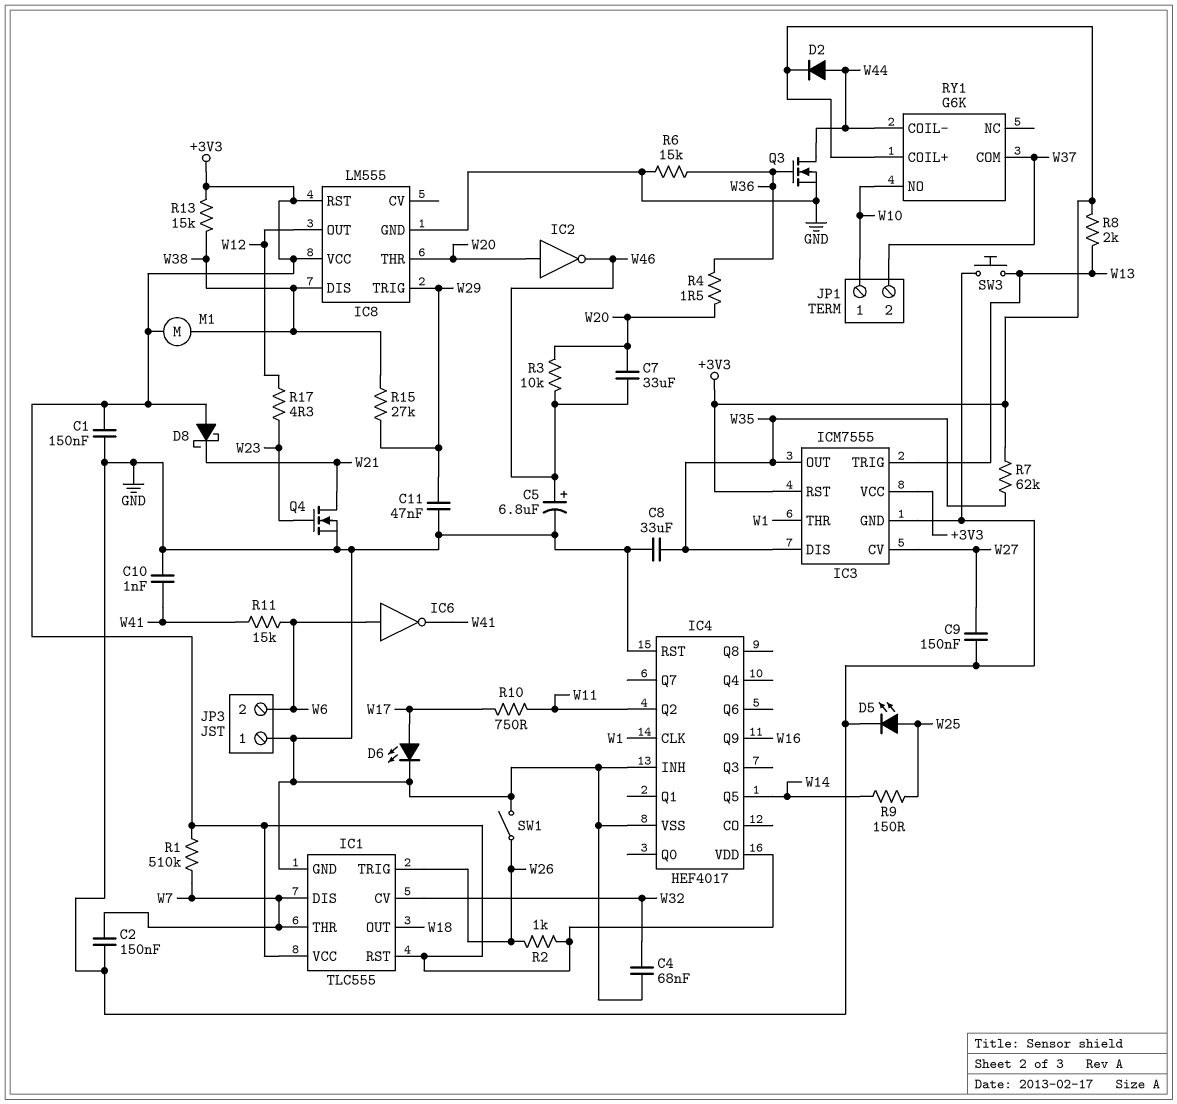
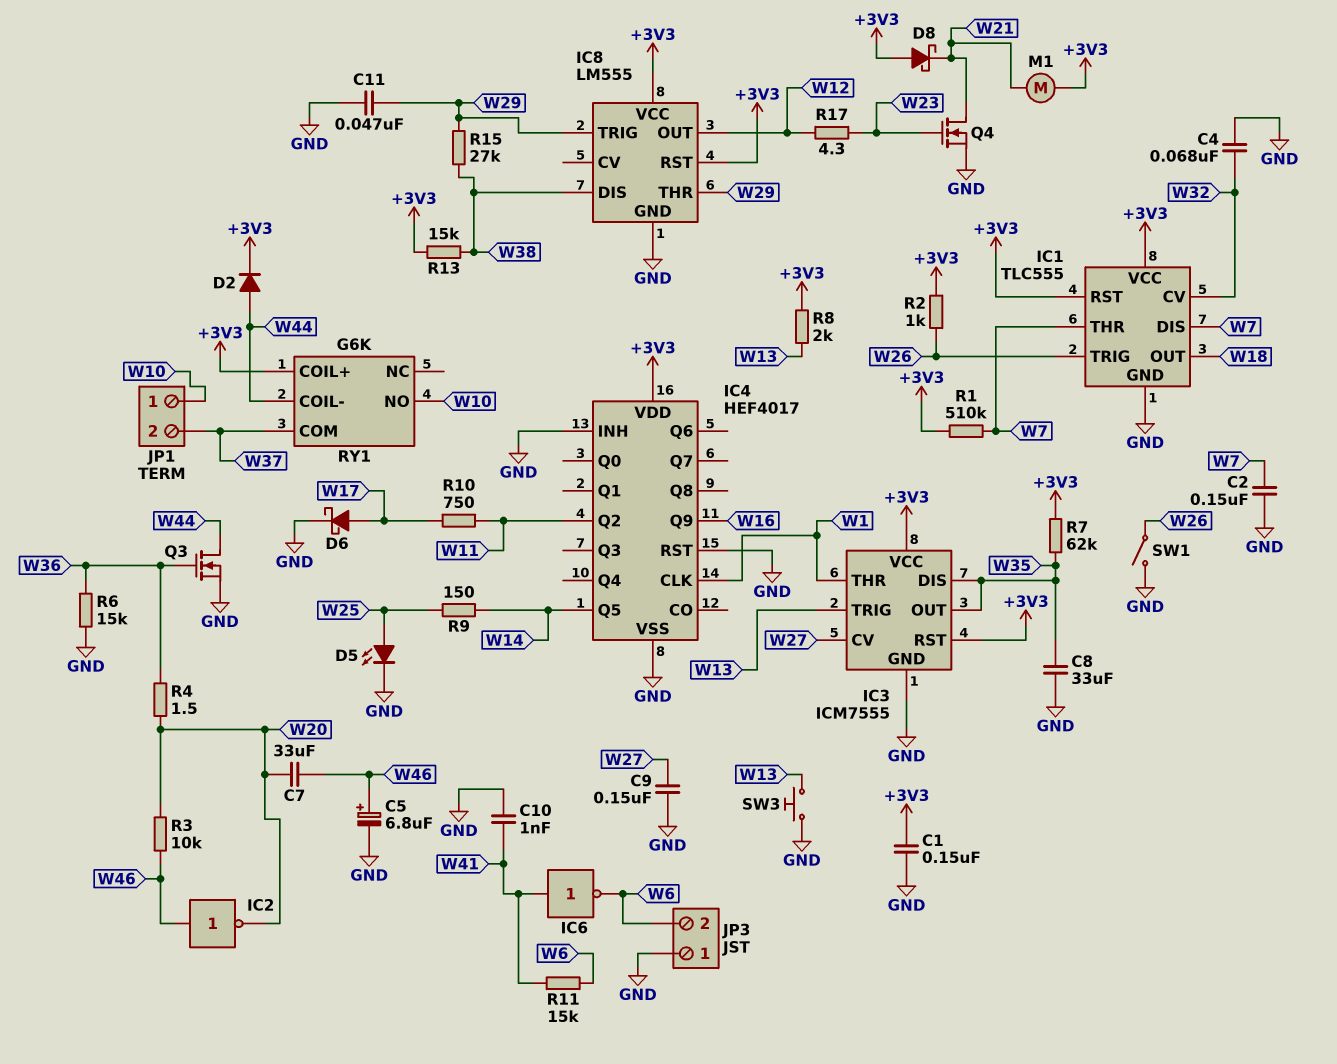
D6: LED (A W17, K GND) -> schottky (A W17, K GND)
IC2: NOT (in W20, out W46) -> NOT (in W46, out W20)
IC6: NOT (in W6, out W41) -> NOT (in W41, out W6)
IC8 pin THR: W20 -> W29
M1: motor (+3V3, W38) -> motor (+3V3, W21)

